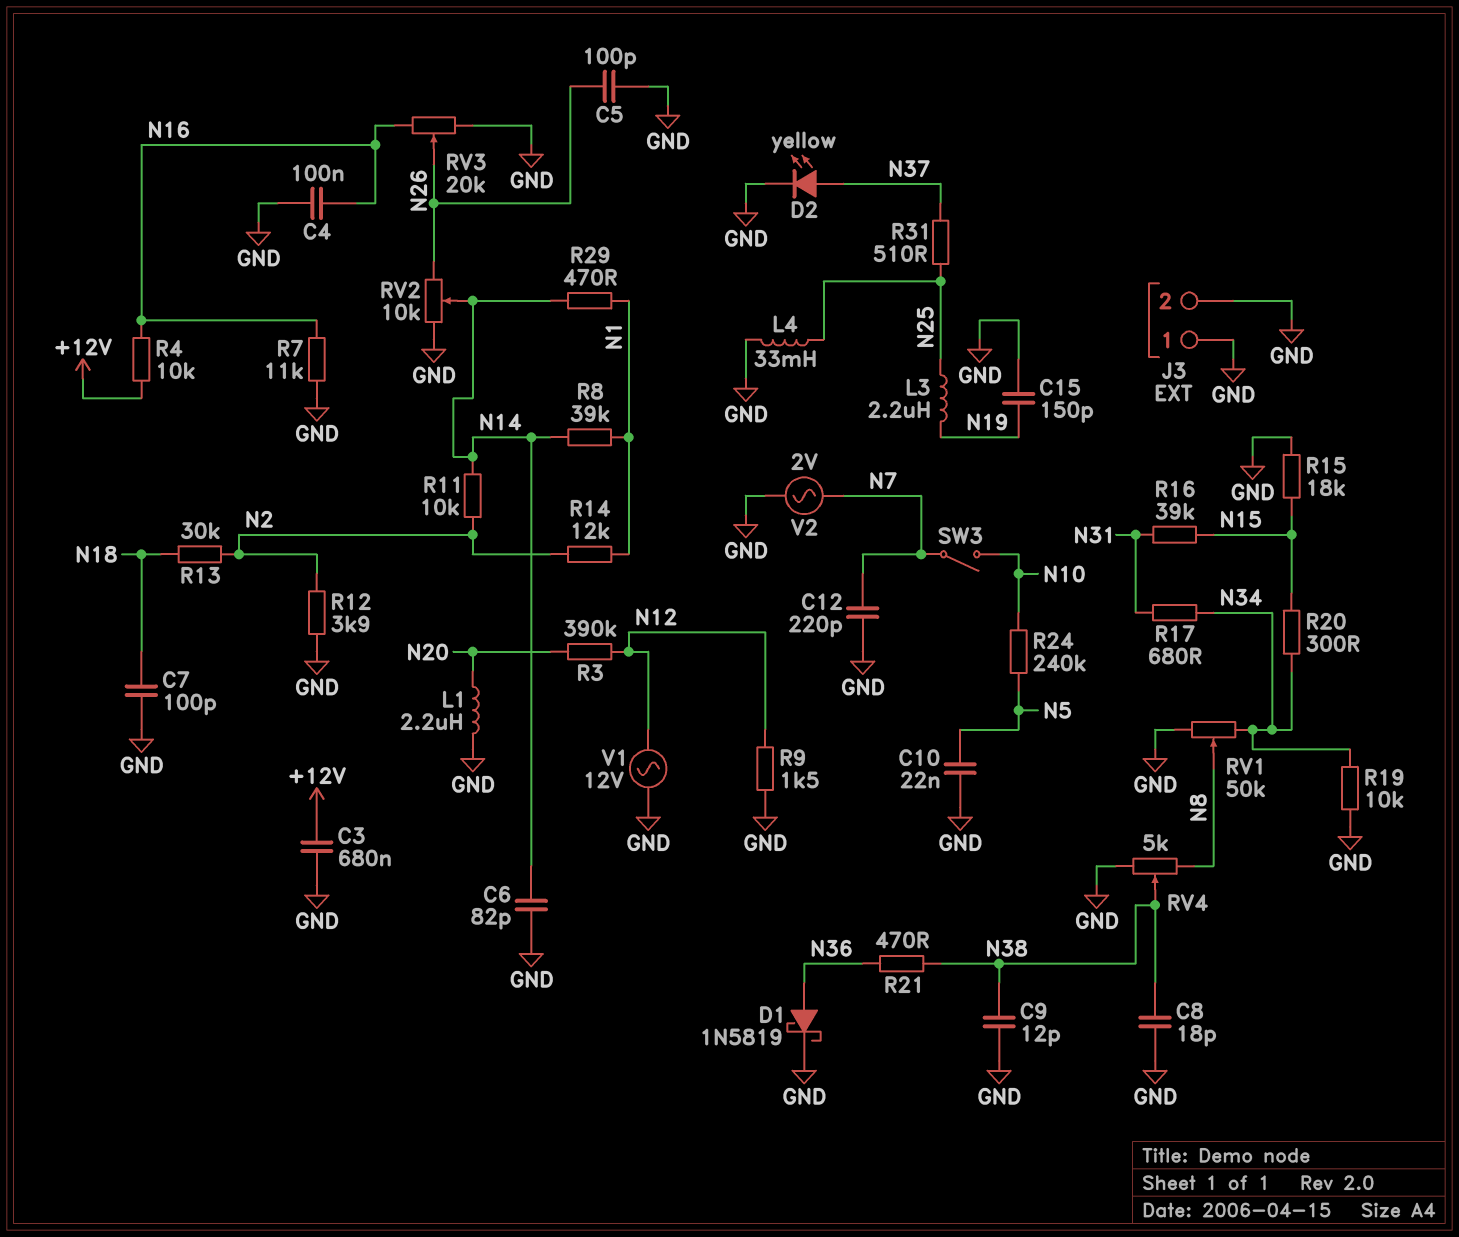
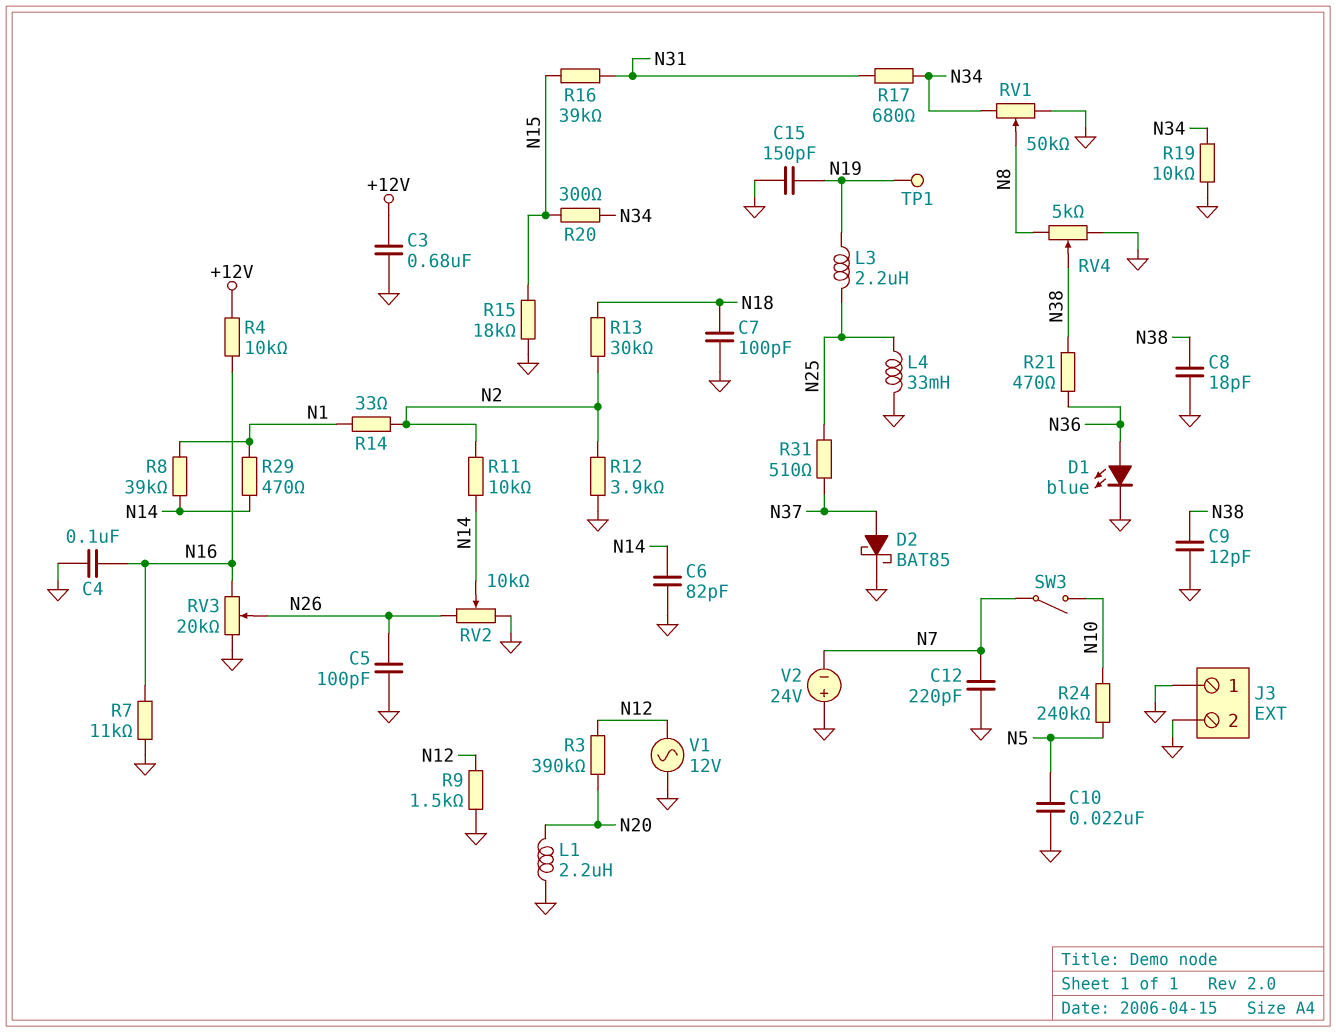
D1: schottky 1N5819 (A N36, K GND) -> LED blue (A N36, K GND)
D2: LED yellow (A N37, K GND) -> schottky BAT85 (A N37, K GND)
R14: 12k (N1, N2) -> 33 (N1, N2)
TP1: none -> test point (N19)
V2: AC 2V (GND, N7) -> 24V (plus GND, minus N7)

